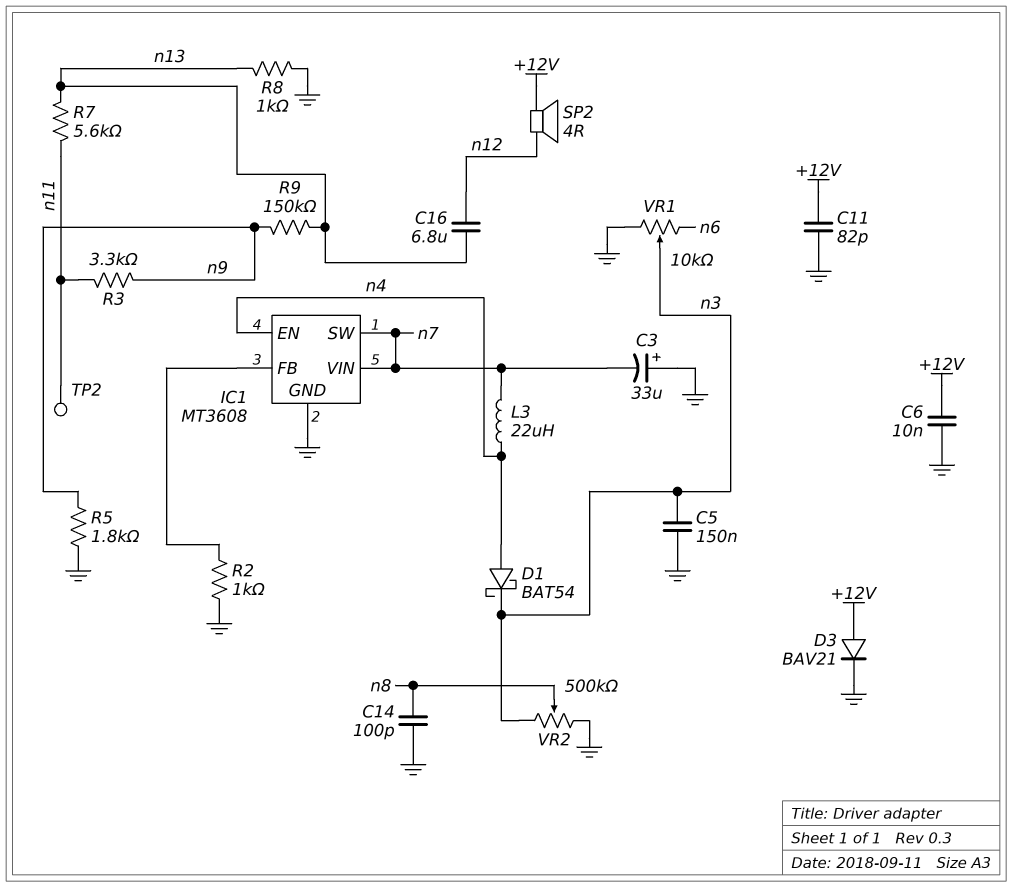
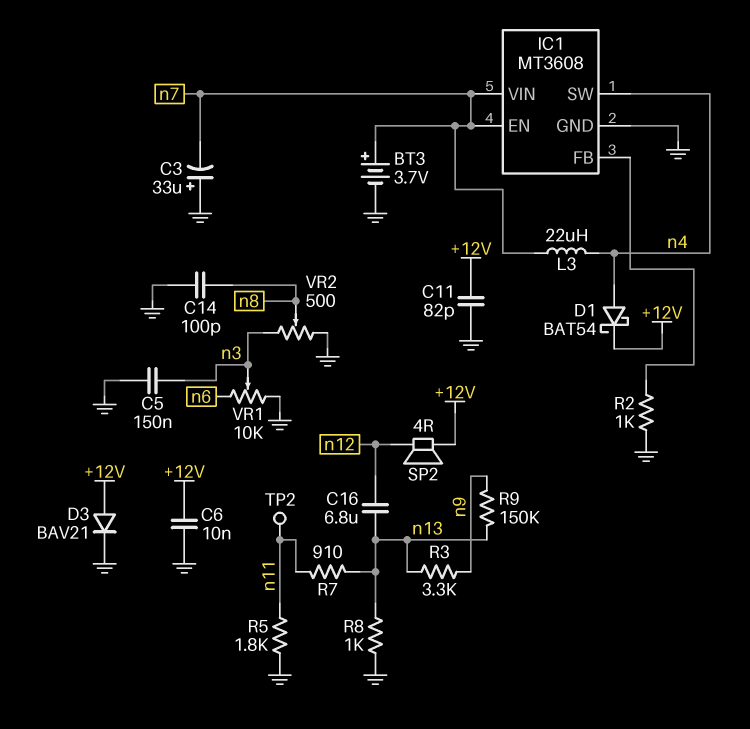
BT3: none -> 3.7V (plus n7, minus GND)
D1: schottky BAT54 (A n4, K n3) -> schottky BAT54 (A n4, K +12V)
IC1 pin EN: n4 -> n7
IC1 pin SW: n7 -> n4
R3: 3.3k (n9, n11) -> 3.3k (n9, n13)
R5: 1.8k (GND, n9) -> 1.8k (GND, n11)
R7: 5.6k (n11, n13) -> 910 (n11, n13)
VR2: 500k (GND, n3, wiper n8) -> 500 (GND, n3, wiper n8)

